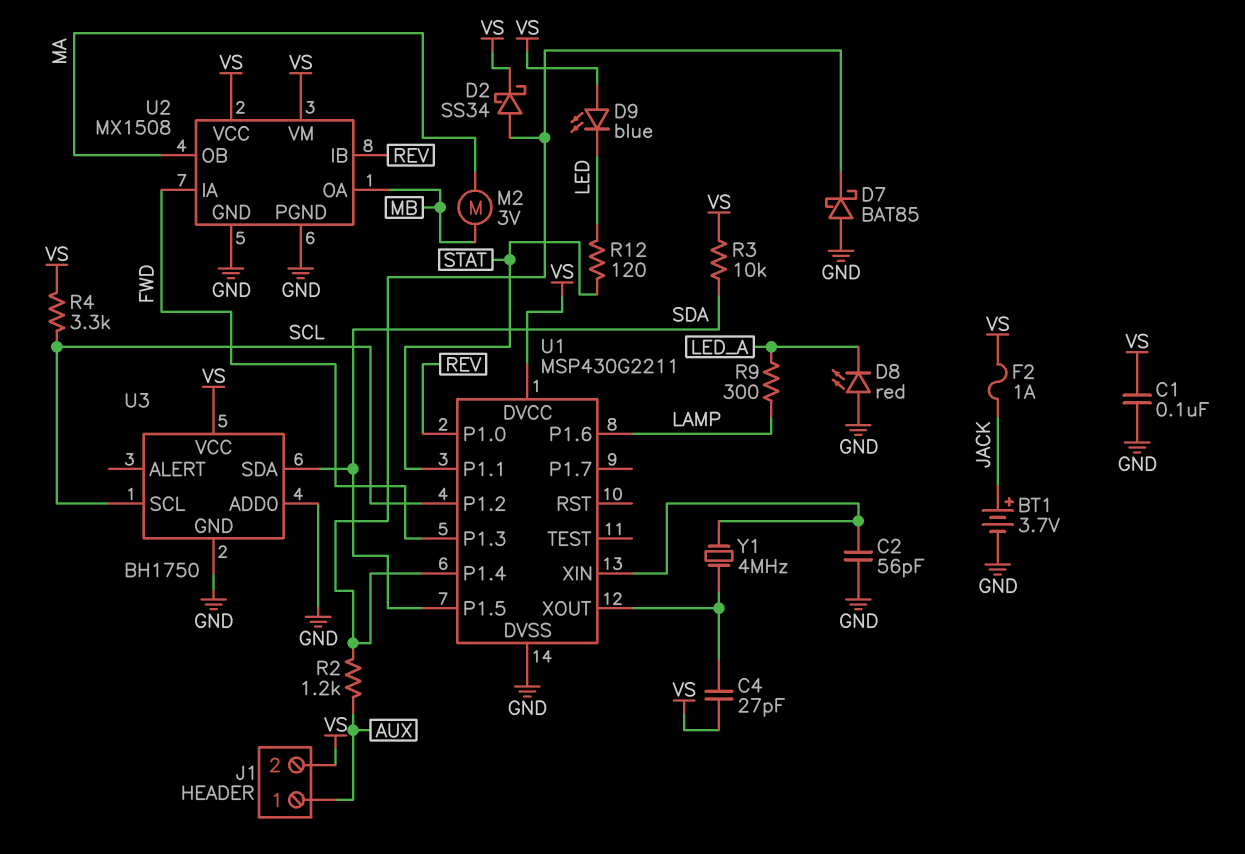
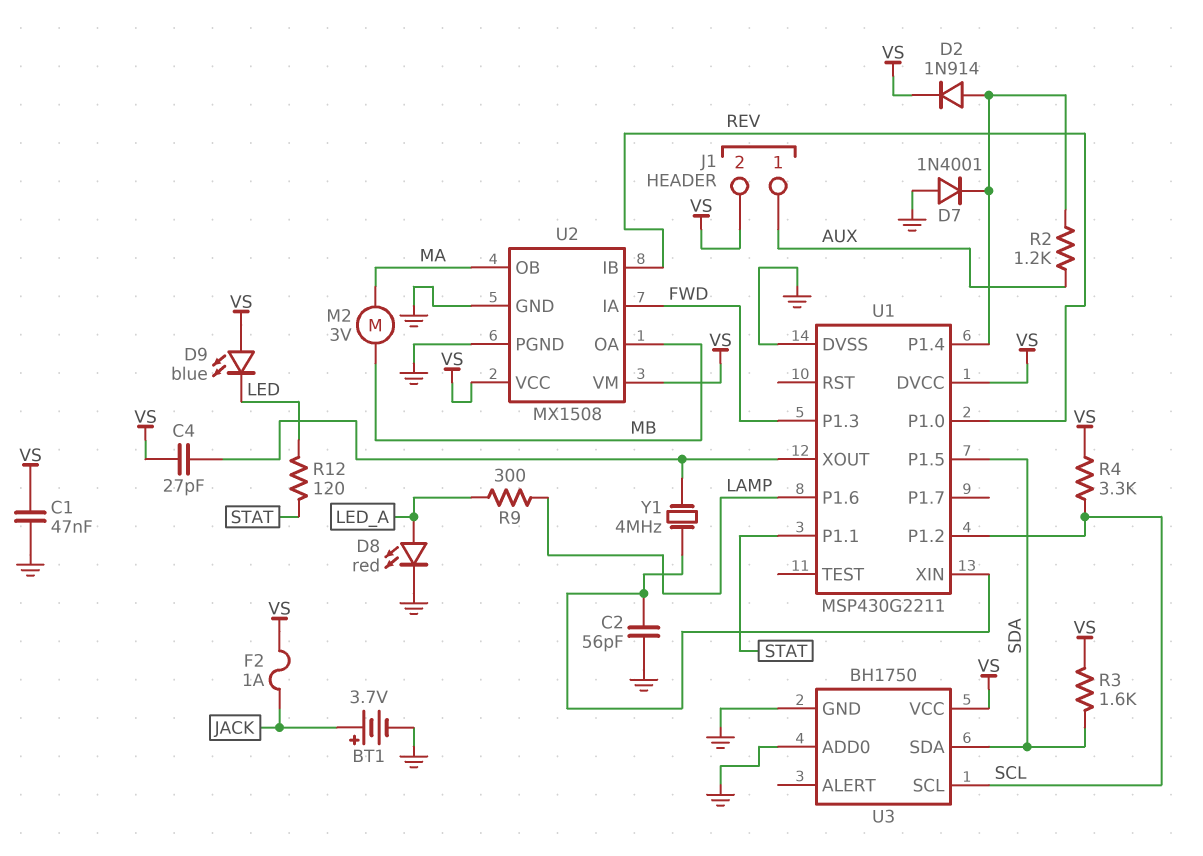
C1: 100nF (GND, VS) -> 47nF (GND, VS)
D2: schottky SS34 (A U1/P1.4, K VS) -> diode 1N914 (A U1/P1.4, K VS)
D7: schottky BAT85 (A GND, K U1/P1.4) -> diode 1N4001 (A GND, K U1/P1.4)
D8: LED red (A GND, K LED_A) -> LED red (A LED_A, K GND)
R3: 10k (SDA, VS) -> 1.6k (SDA, VS)

